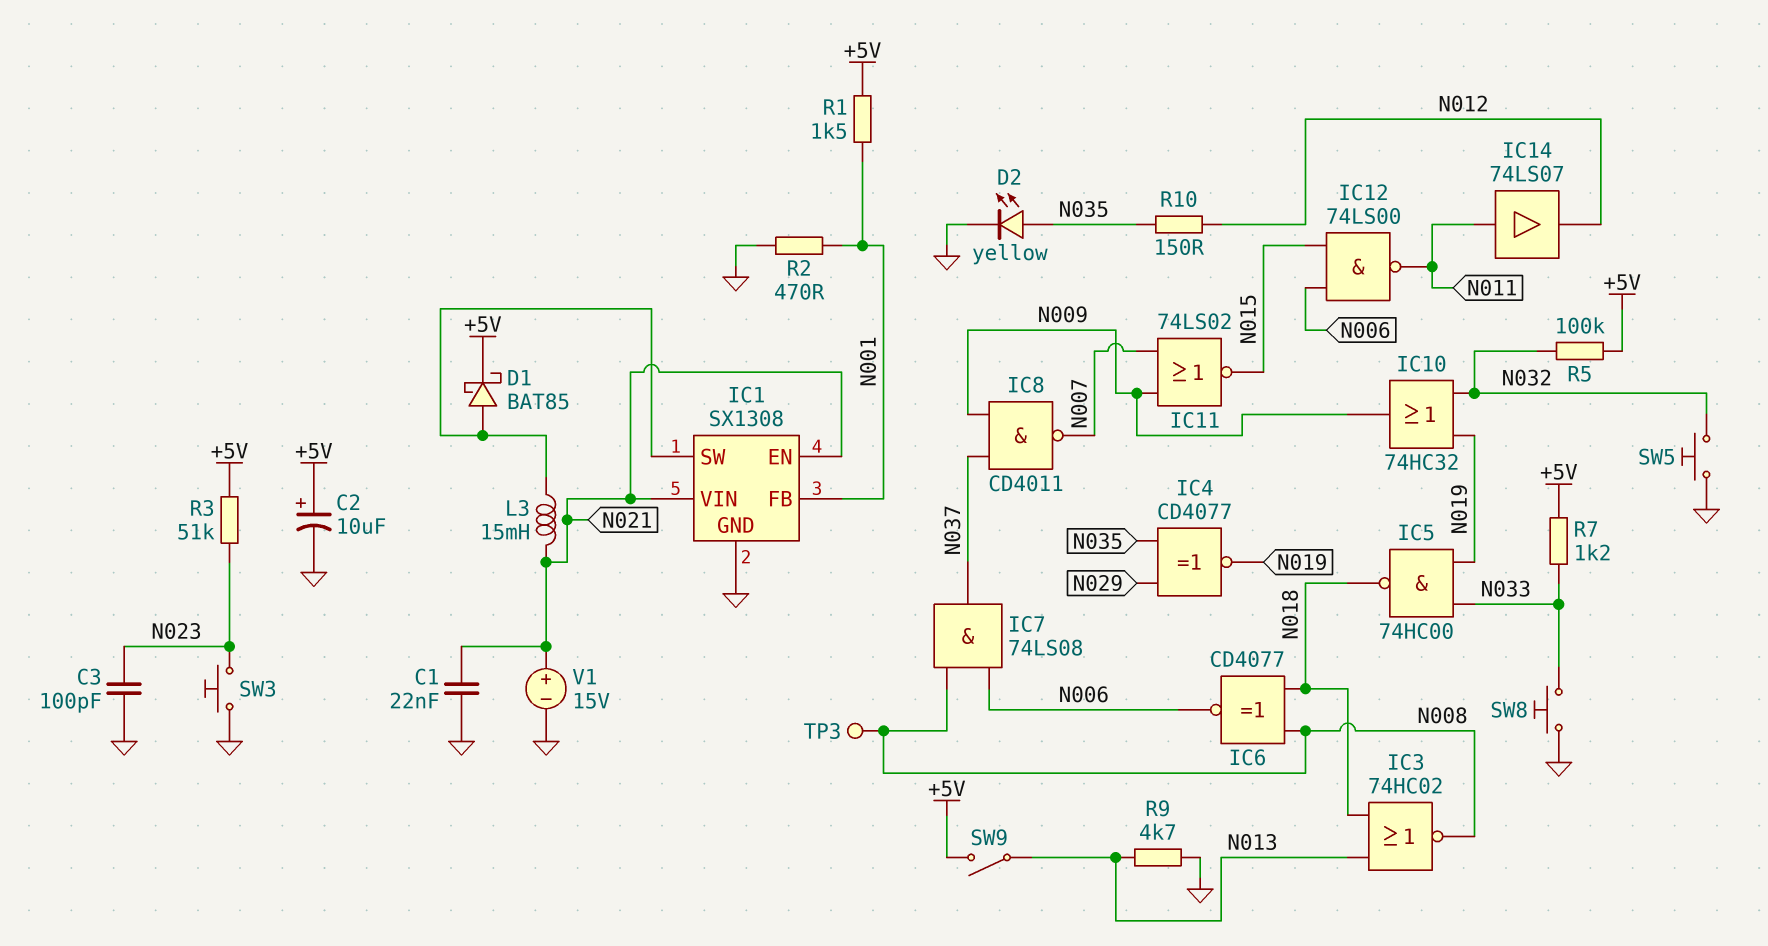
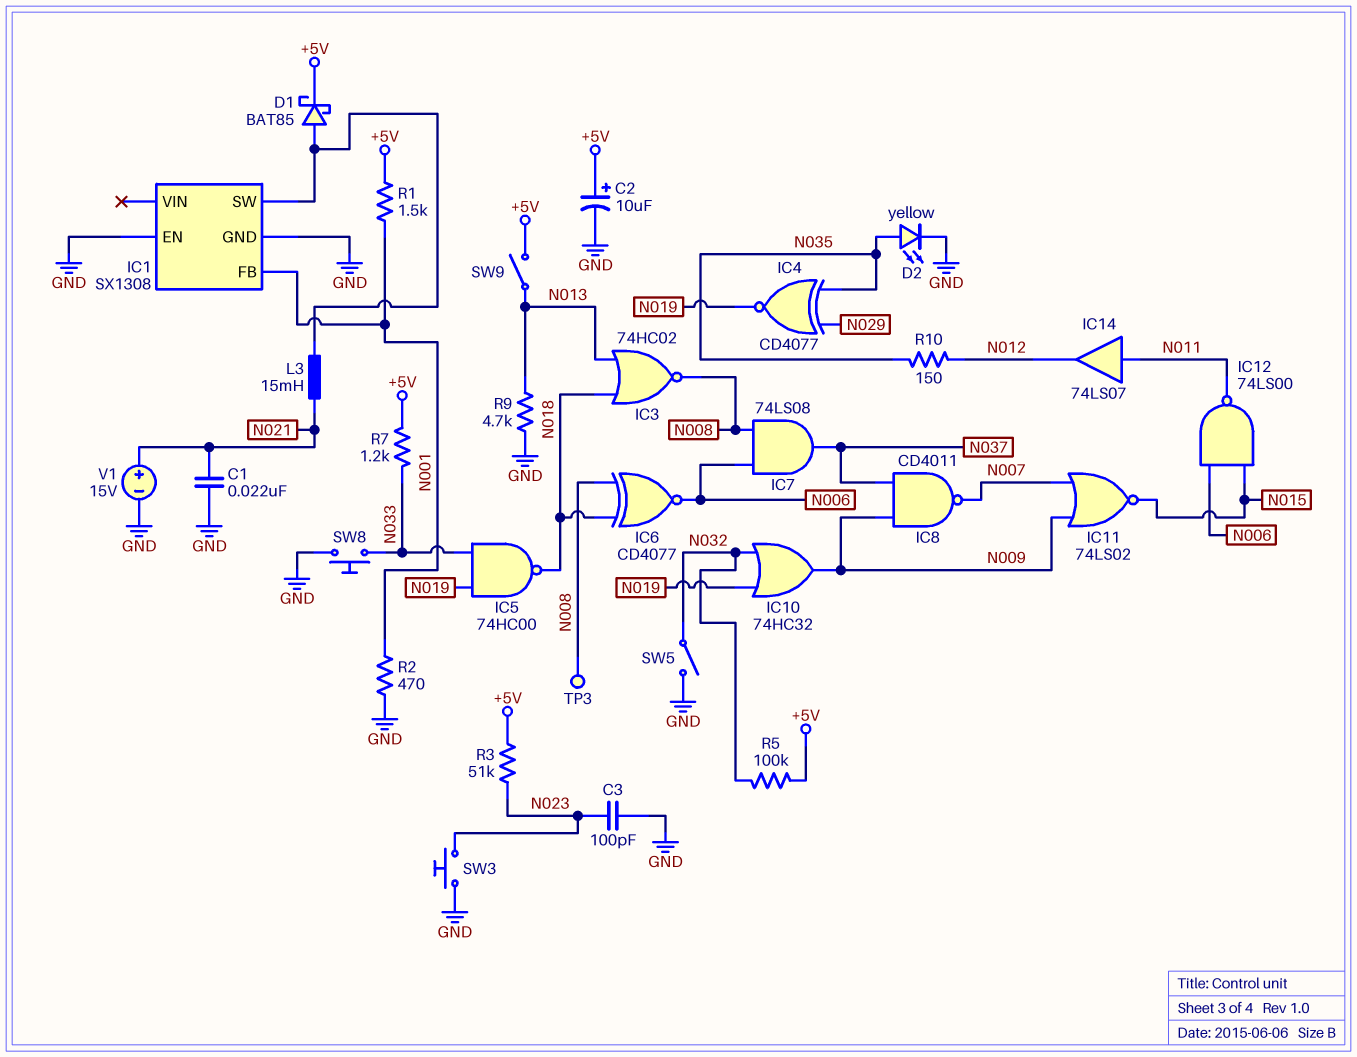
IC1 pin EN: N021 -> GND
IC1 pin VIN: N021 -> none
SW5: button (GND, N032) -> switch (GND, N032)

